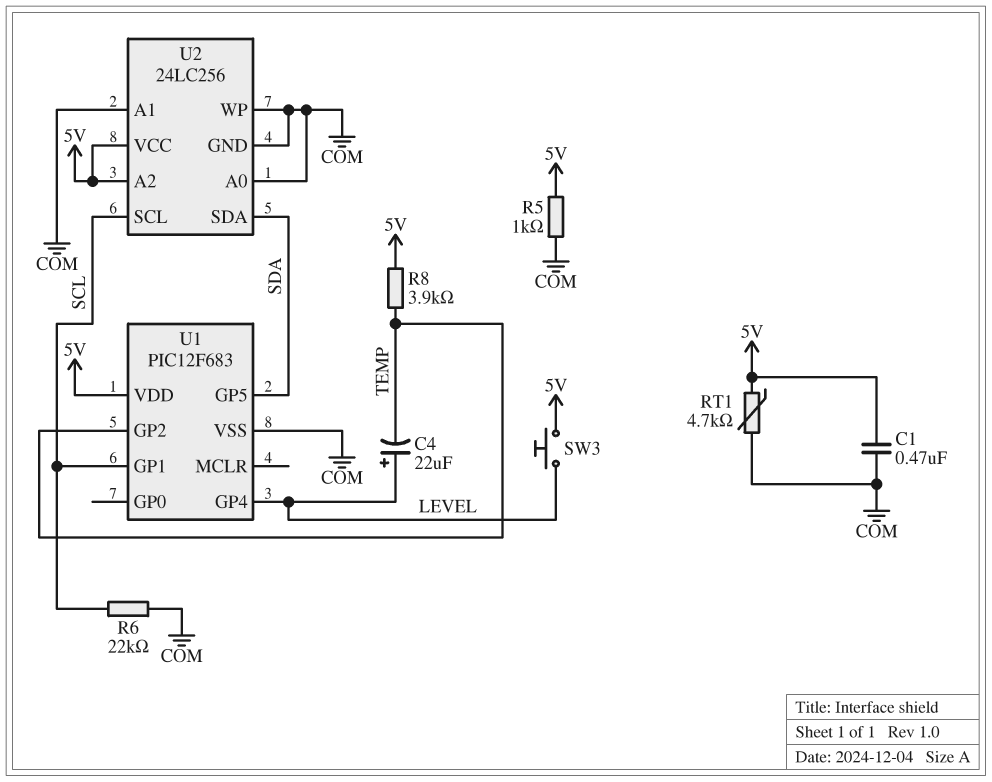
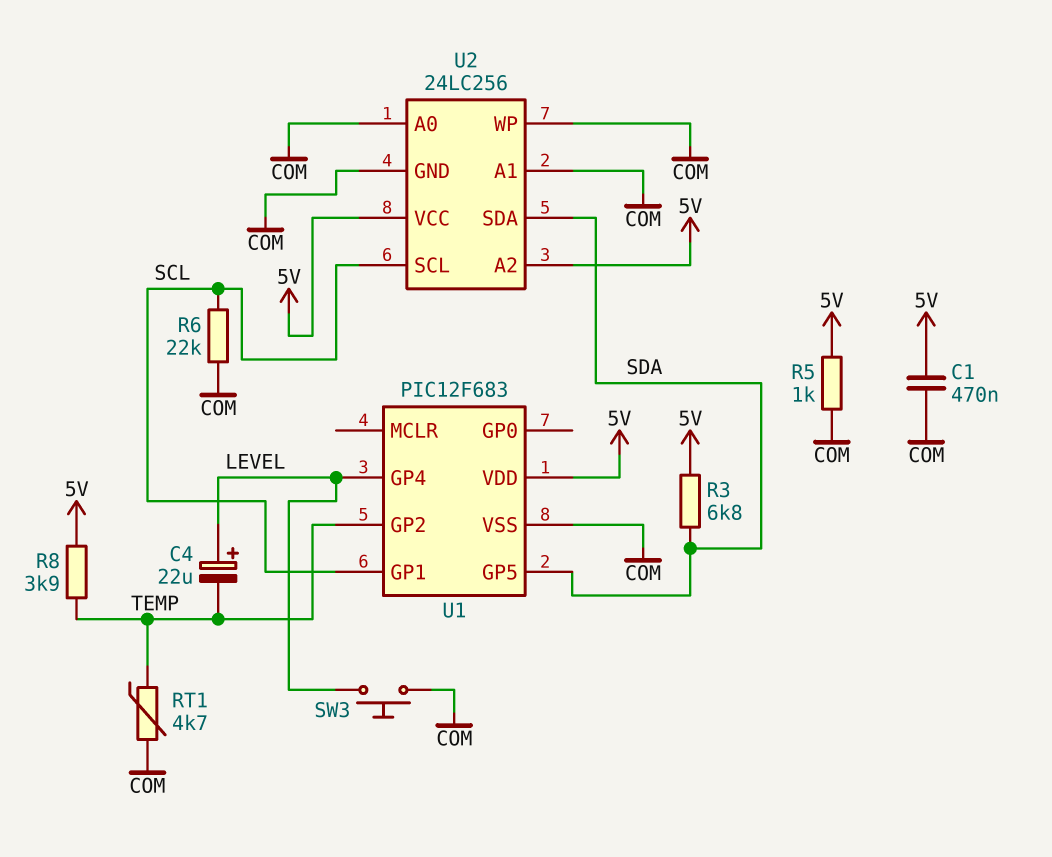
R3: none -> 6.8k (5V, SDA)
RT1: 4.7k (5V, COM) -> 4.7k (COM, TEMP)
SW3: button (5V, LEVEL) -> button (COM, LEVEL)

